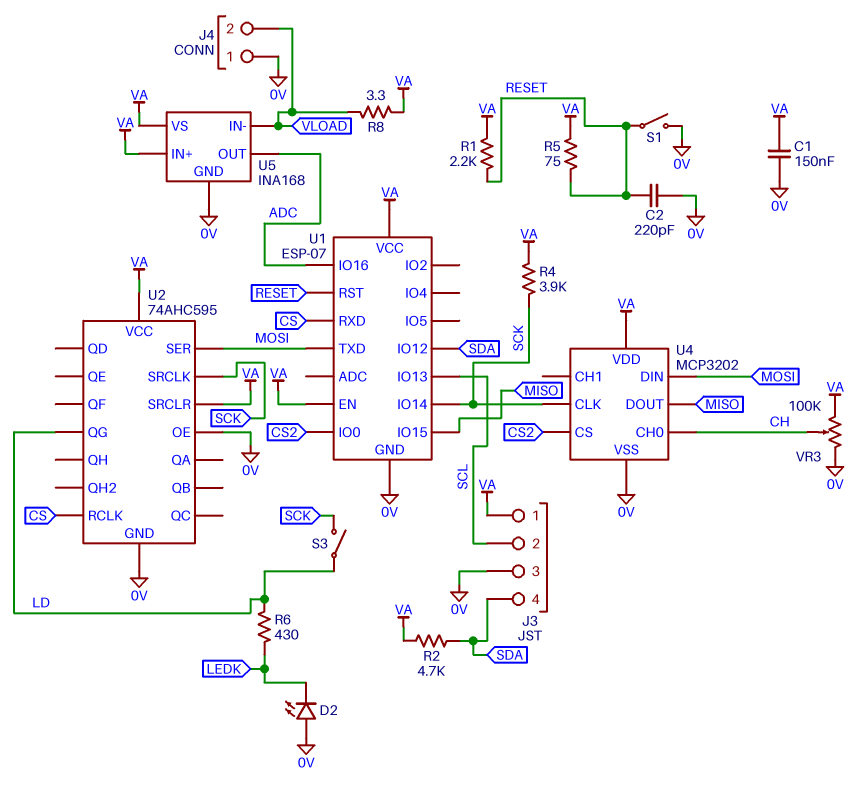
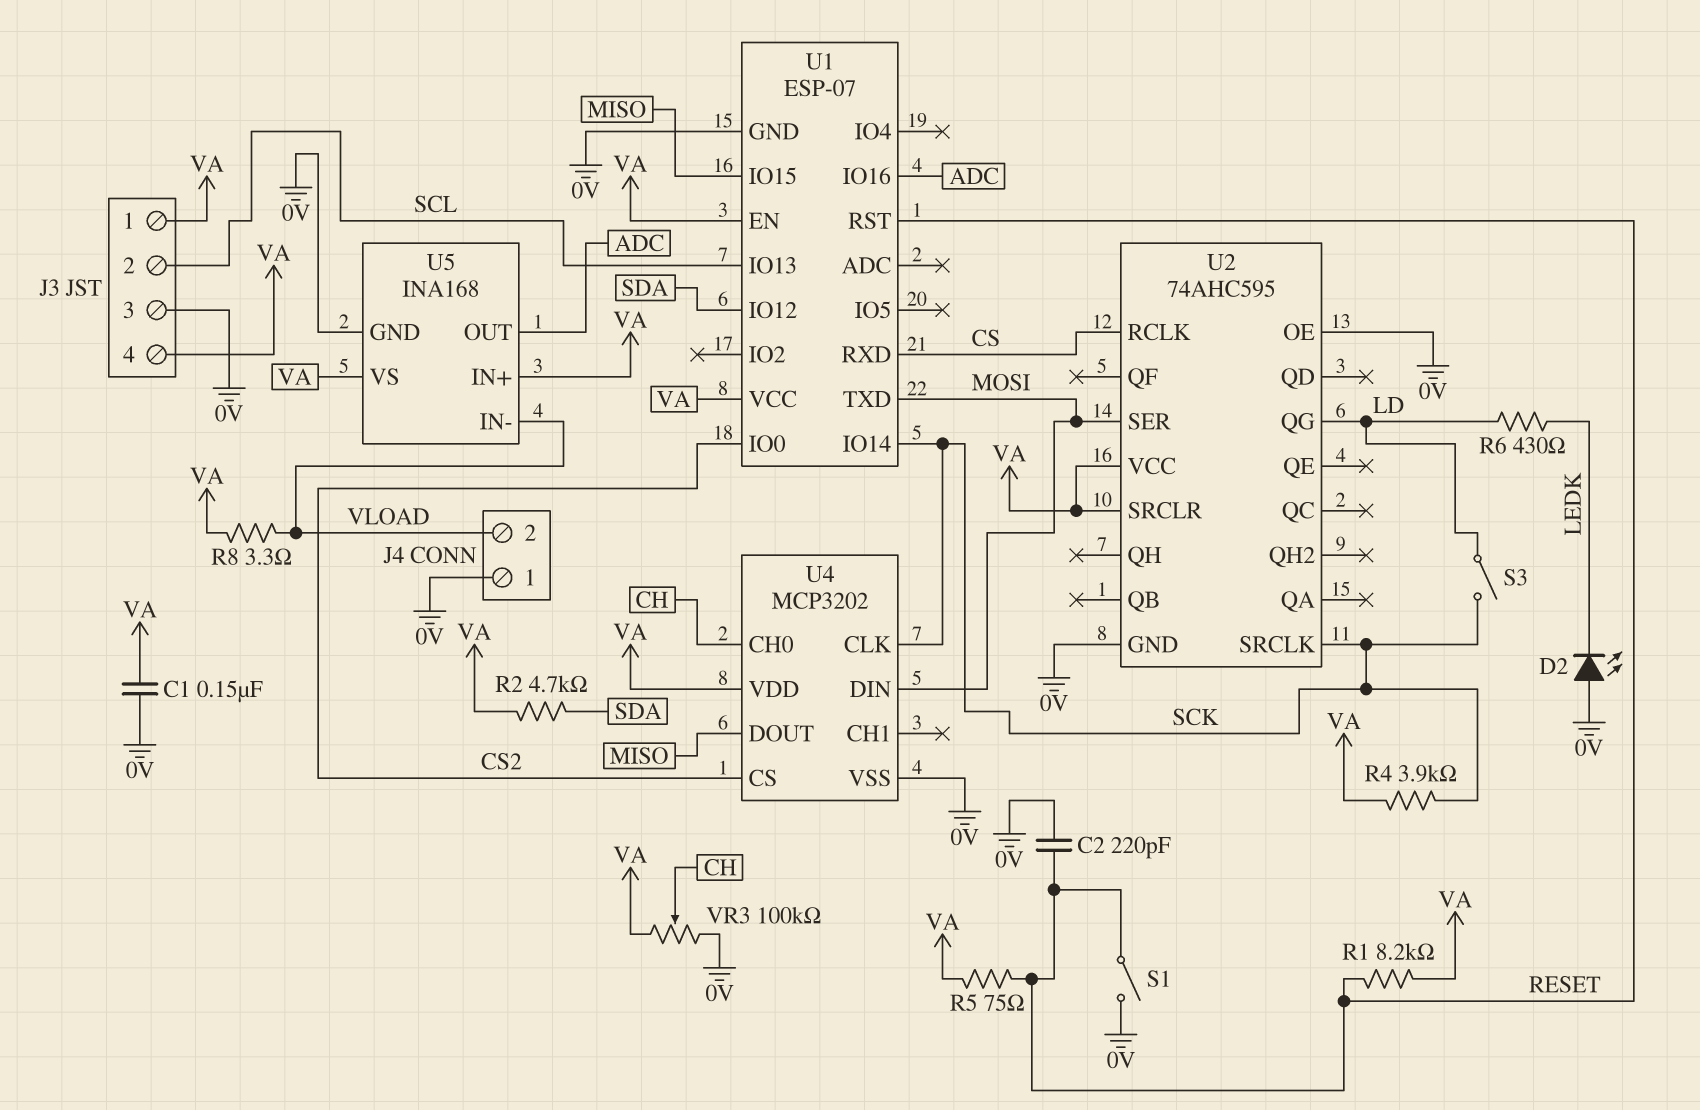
J3 pin 4: SDA -> VA
R1: 2.2k (RESET, VA) -> 8.2k (RESET, VA)

